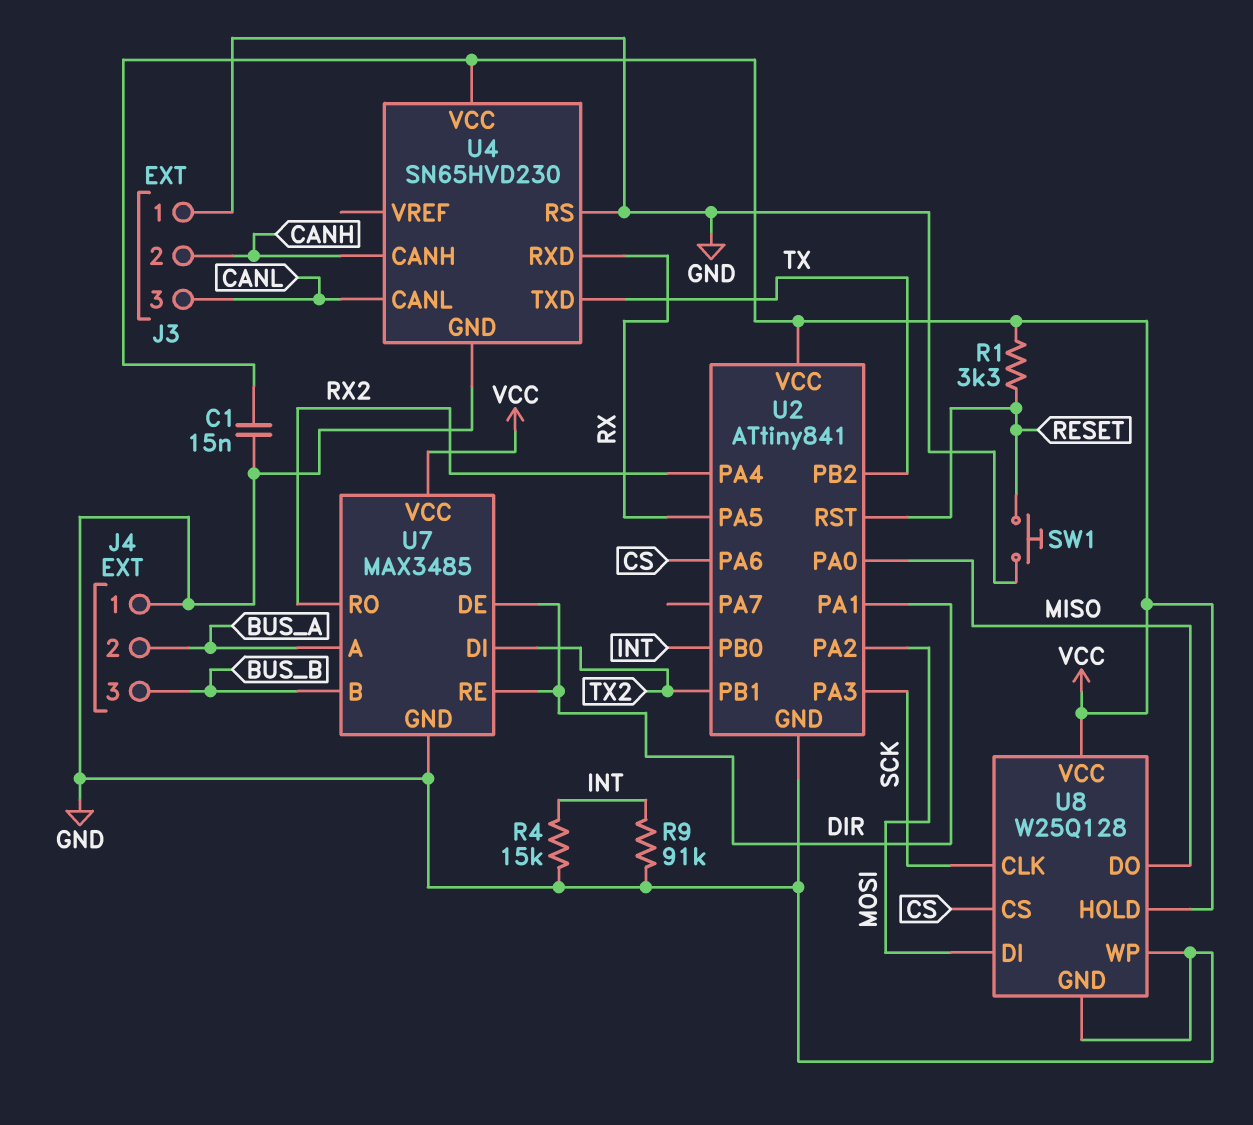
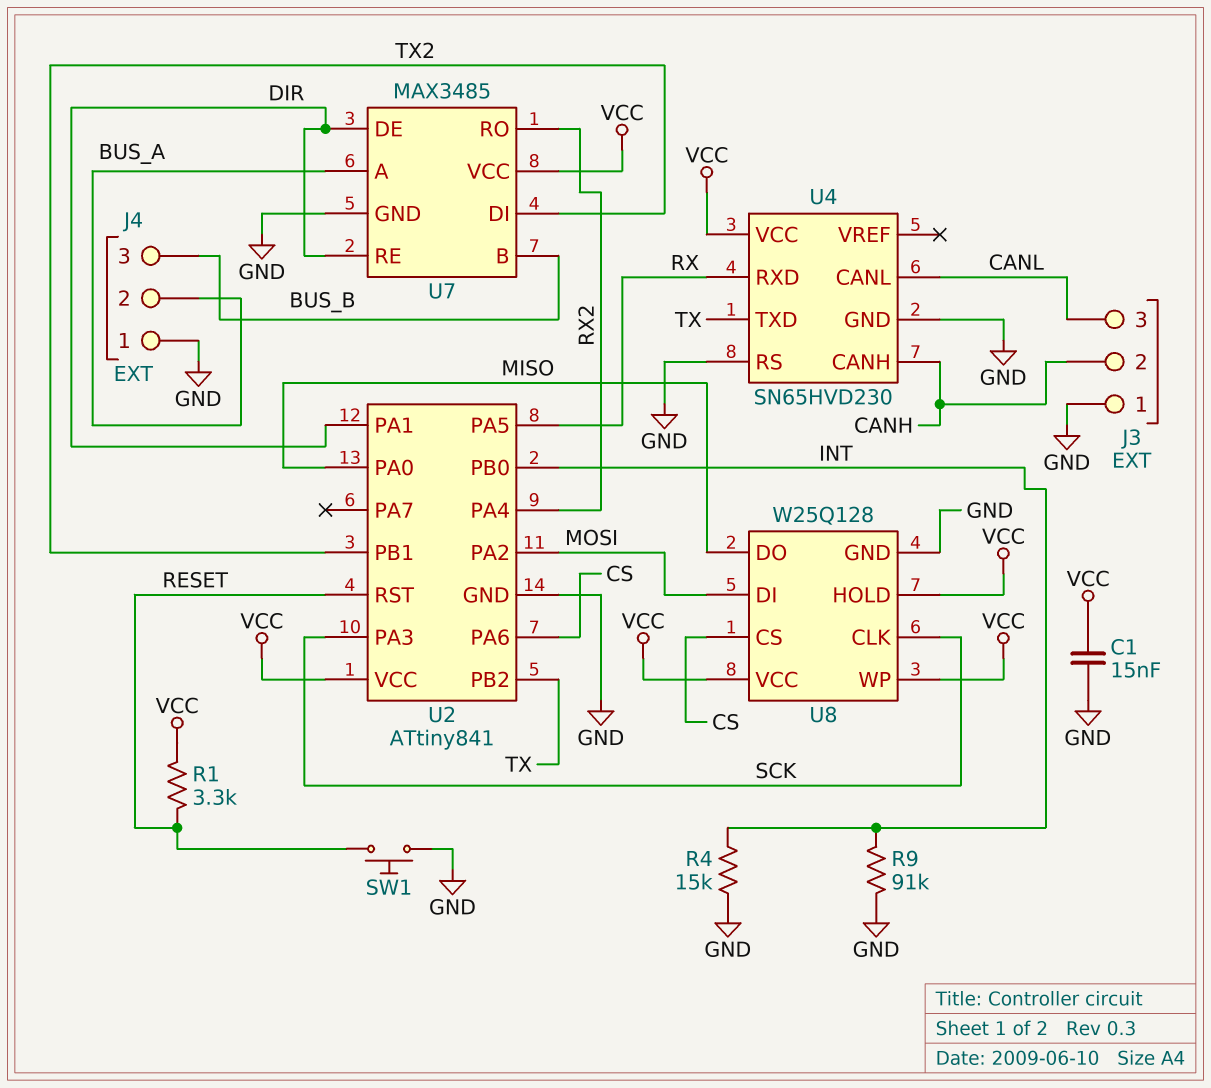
U8 pin WP: GND -> VCC

